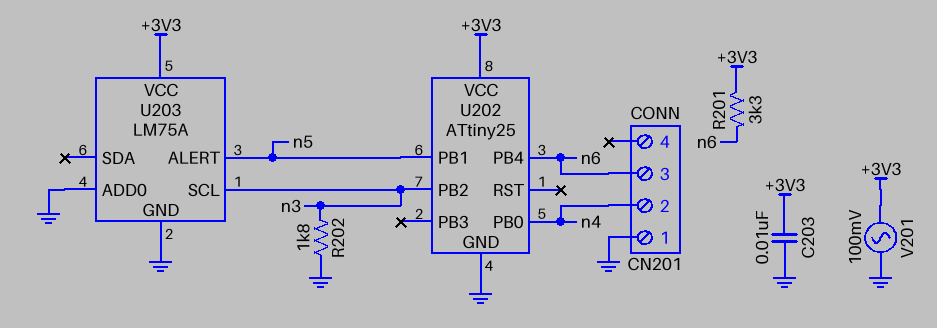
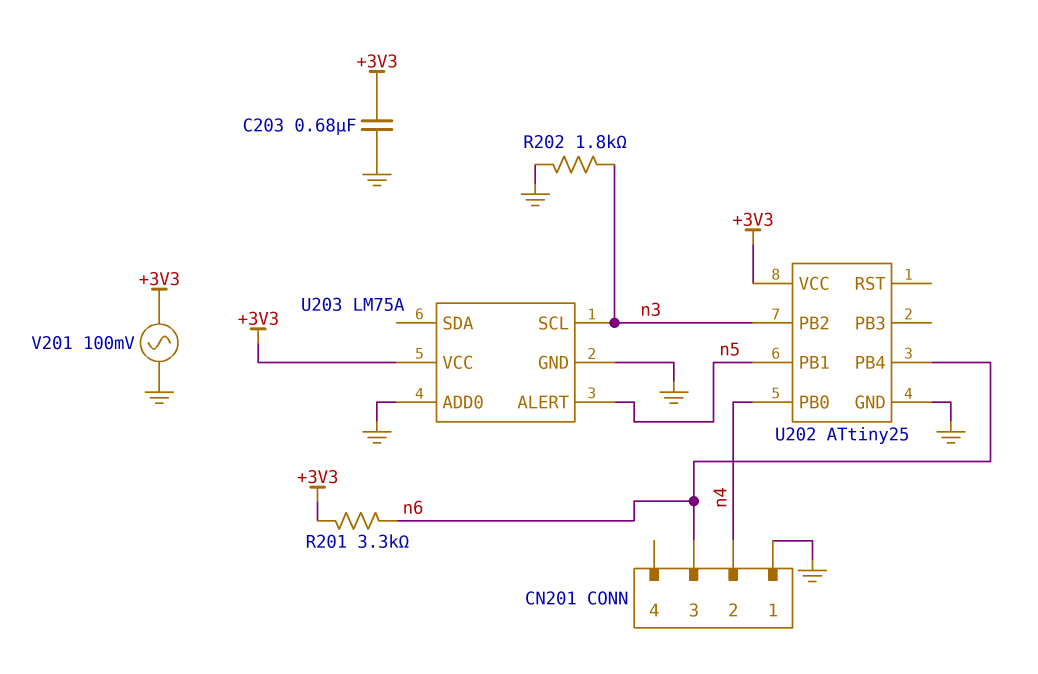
C203: 10nF (+3V3, GND) -> 680nF (+3V3, GND)

